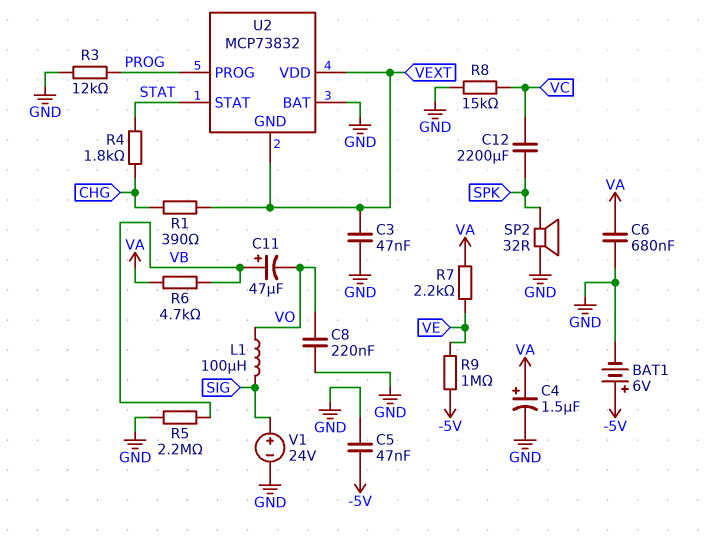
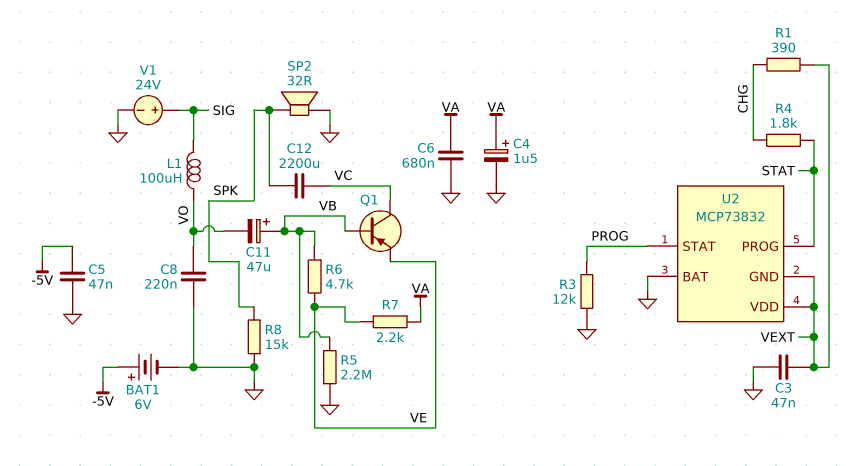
Q1: none -> PNP (B VB, C VC, E VE)
R6: 4.7k (VA, VB) -> 4.7k (VB, VE)
R8: 15k (GND, VC) -> 15k (GND, SPK)
R9: 1M (-5V, VE) -> none
U2 pin PROG: PROG -> STAT
U2 pin STAT: STAT -> PROG

